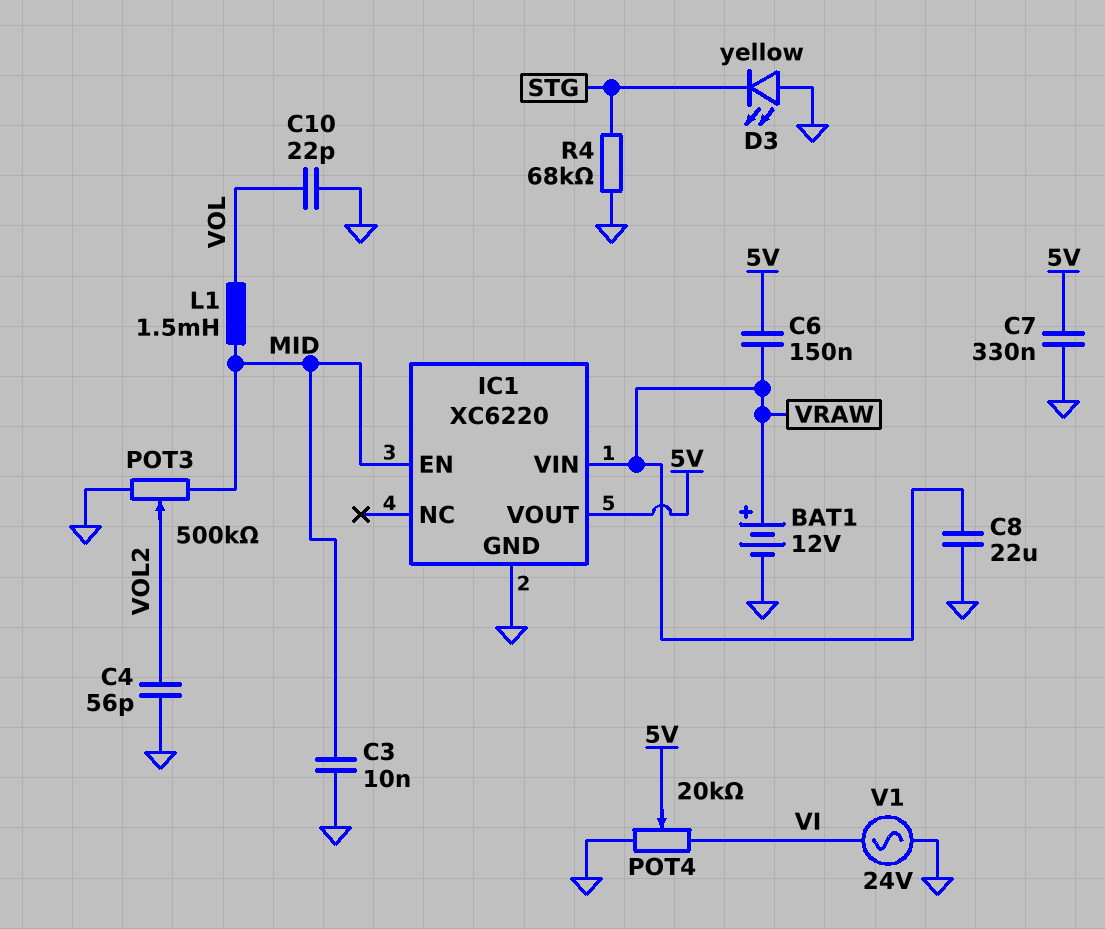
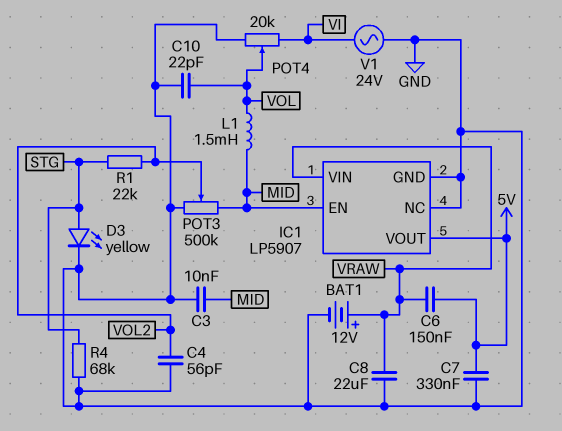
D3: LED yellow (A GND, K STG) -> LED yellow (A STG, K GND)
IC1: XC6220 -> LP5907
IC1 pin NC: none -> GND
POT4: 20k (GND, VI, wiper 5V) -> 20k (GND, VI, wiper VOL)
R1: none -> 22k (STG, VOL2)

